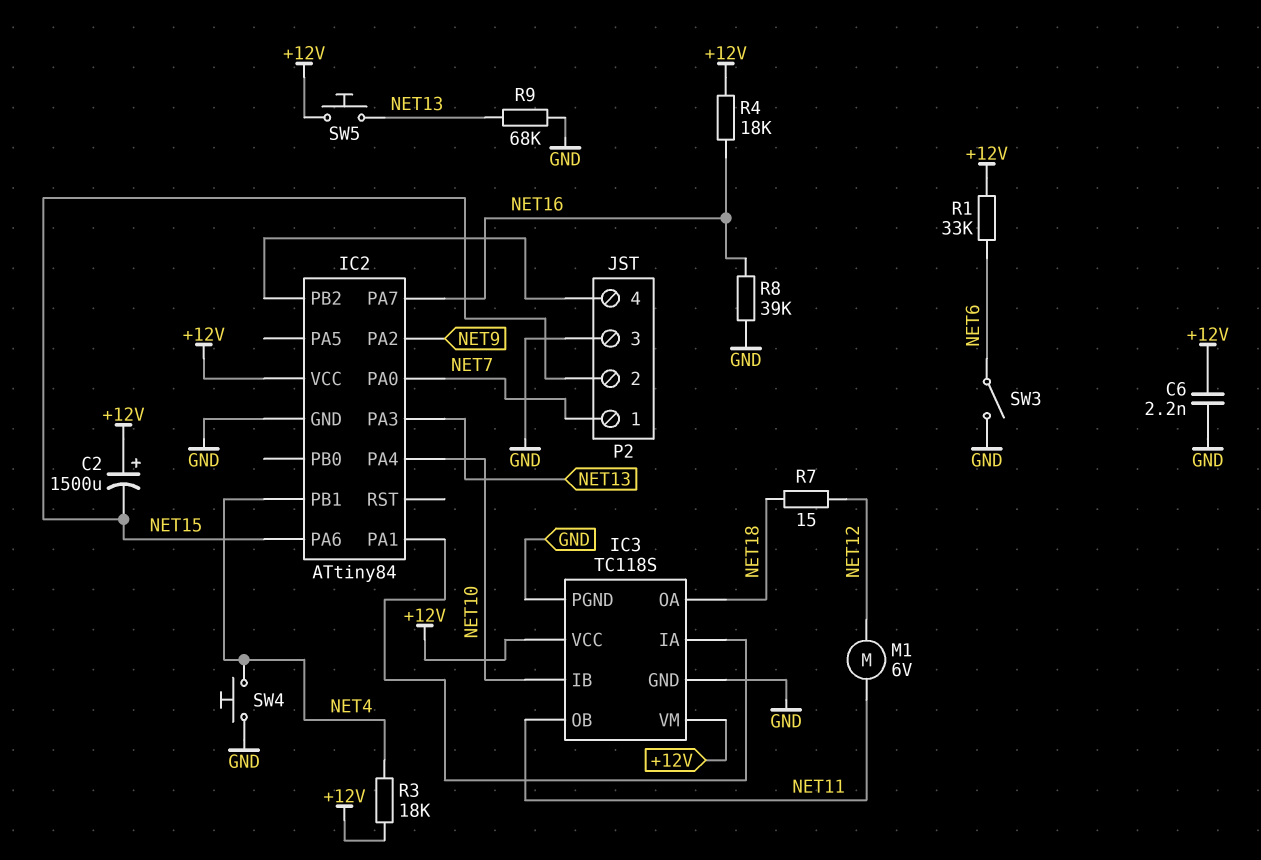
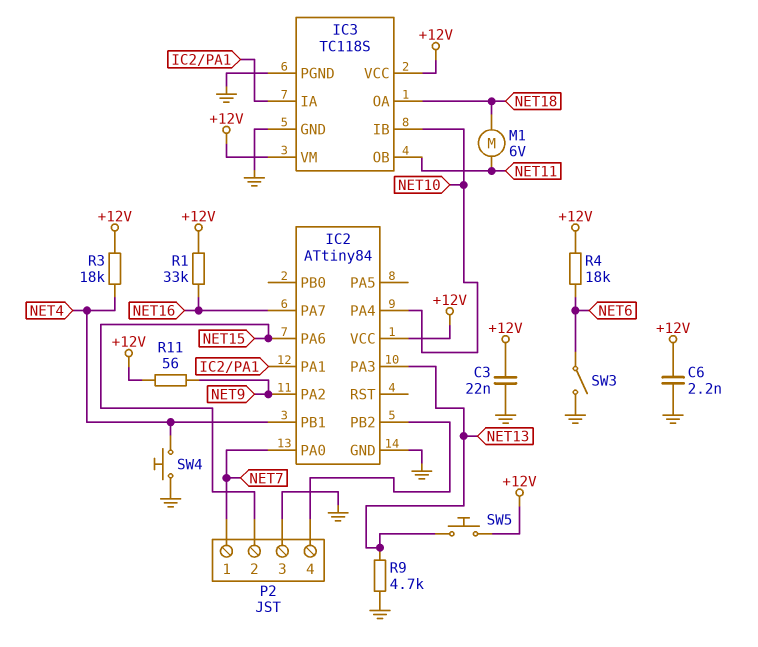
C2: 1500uF (plus +12V, minus NET15) -> none
C3: none -> 22nF (+12V, GND)
M1: motor 6V (NET11, NET12) -> motor 6V (NET11, NET18)
R1: 33k (+12V, NET6) -> 33k (+12V, NET16)
R4: 18k (+12V, NET16) -> 18k (+12V, NET6)
R7: 15 (NET12, NET18) -> none
R8: 39k (GND, NET16) -> none
R9: 68k (GND, NET13) -> 4.7k (GND, NET13)
R11: none -> 56 (+12V, NET9)

